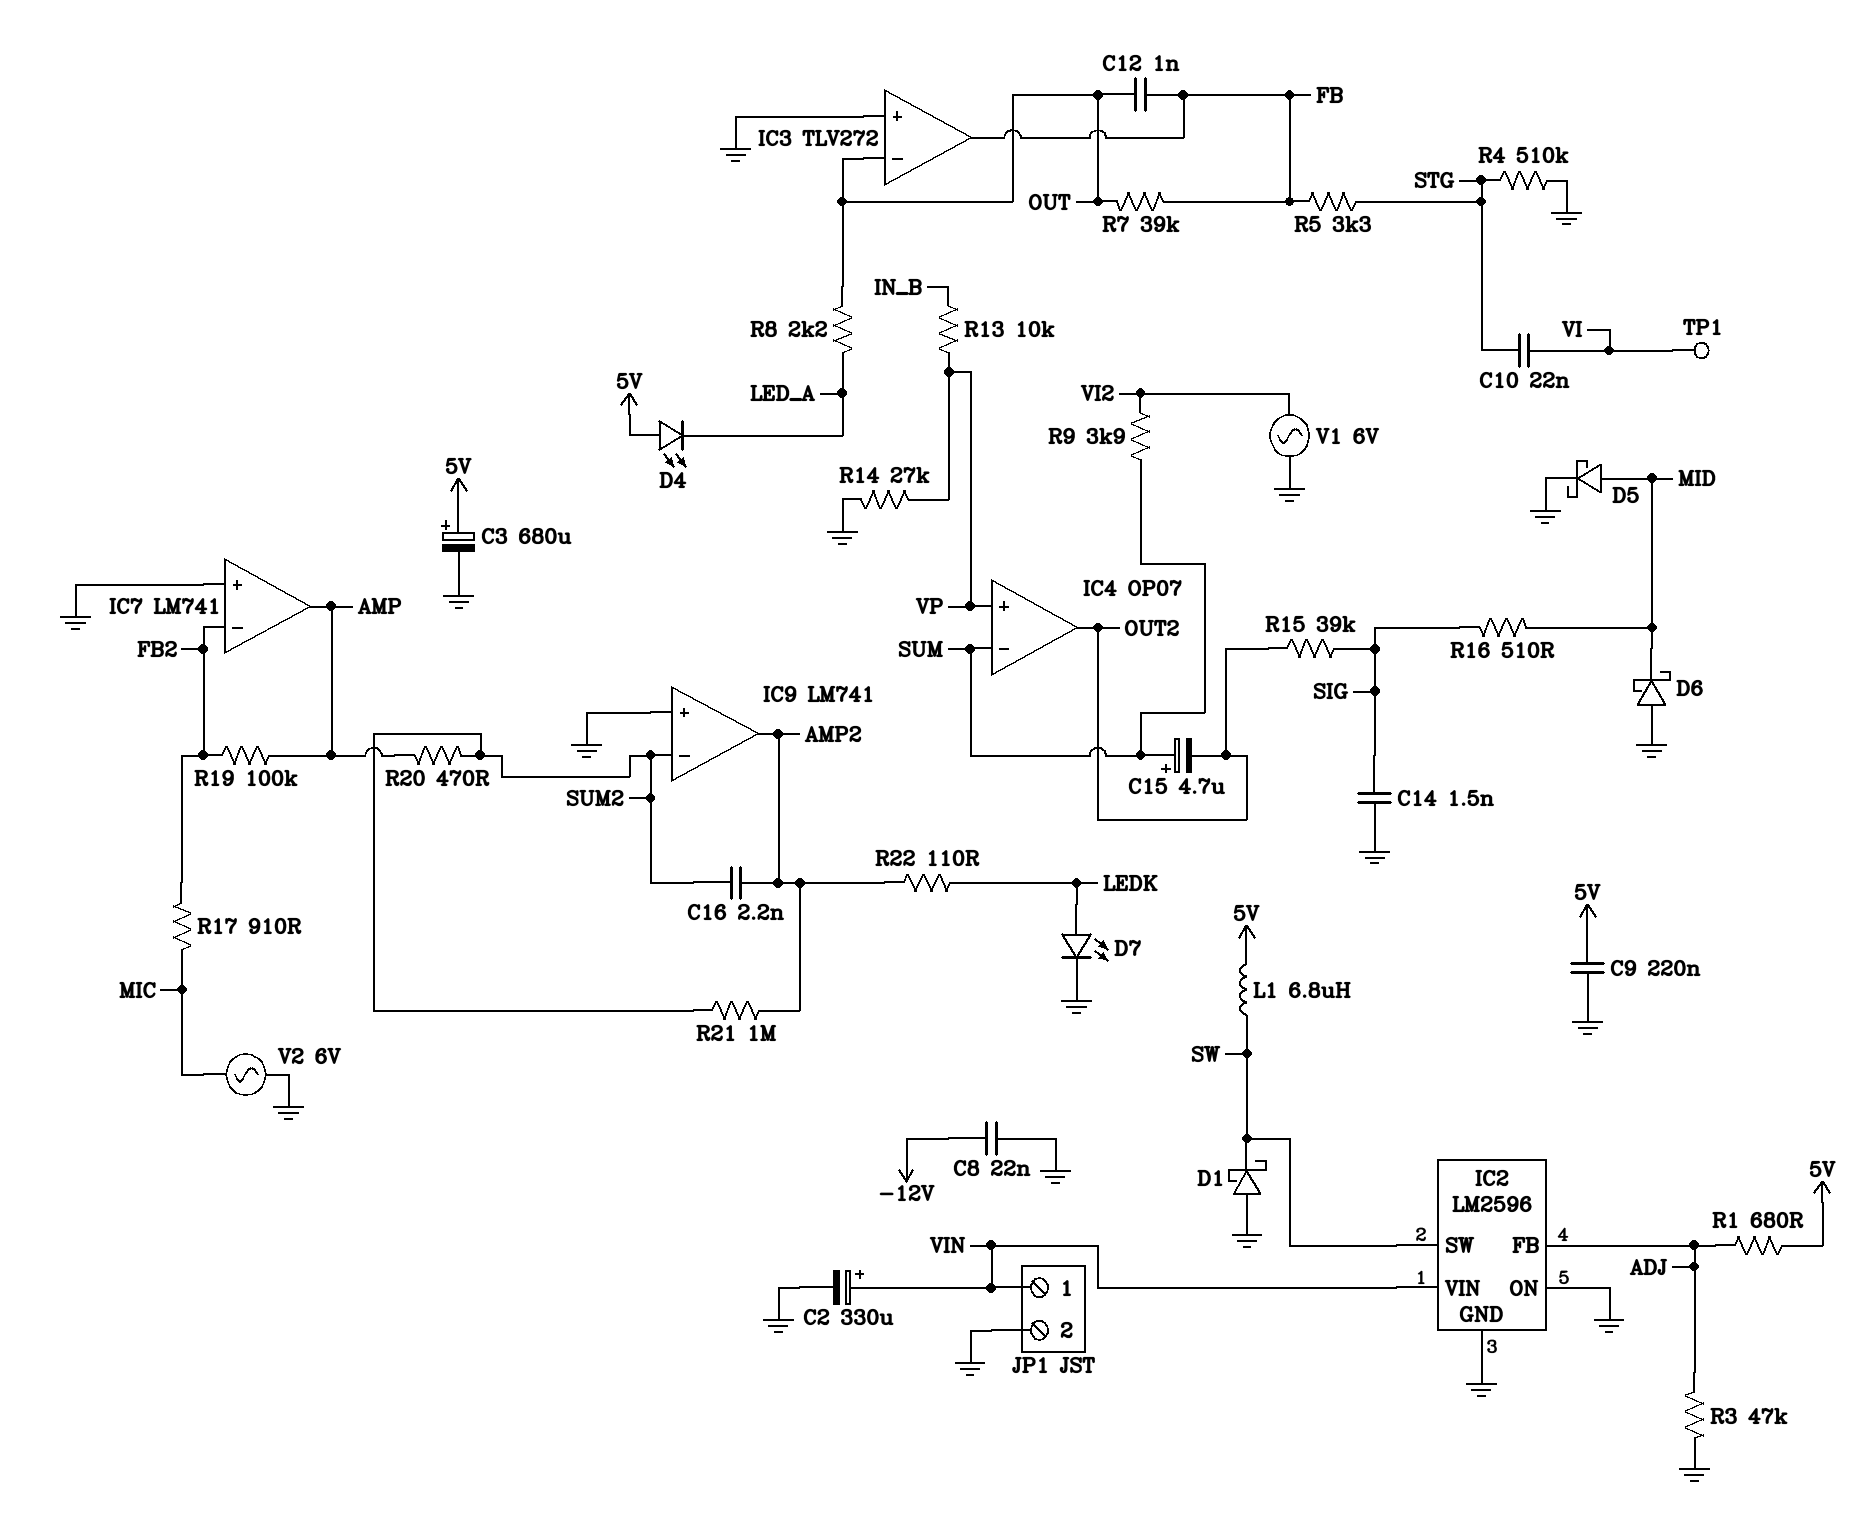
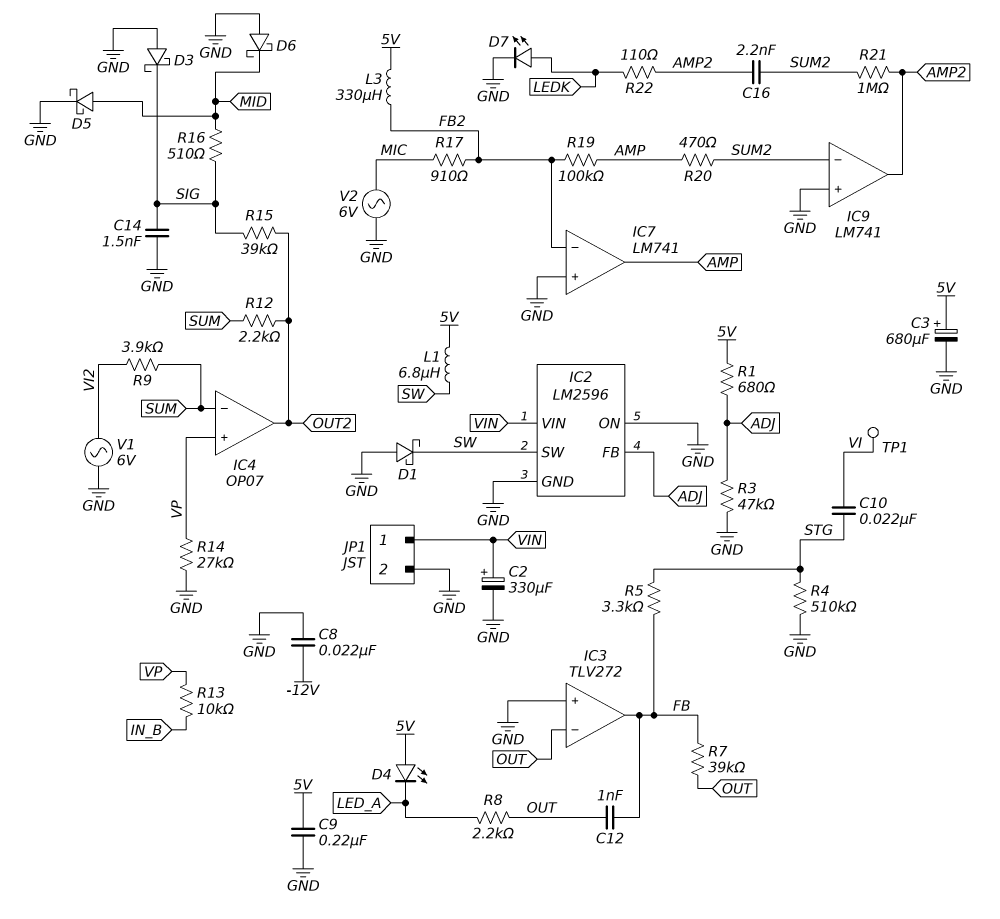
C15: 4.7uF (plus SUM, minus OUT2) -> none
D3: none -> schottky (A GND, K SIG)
L3: none -> 330uH (5V, FB2)
R12: none -> 2.2k (OUT2, SUM)

